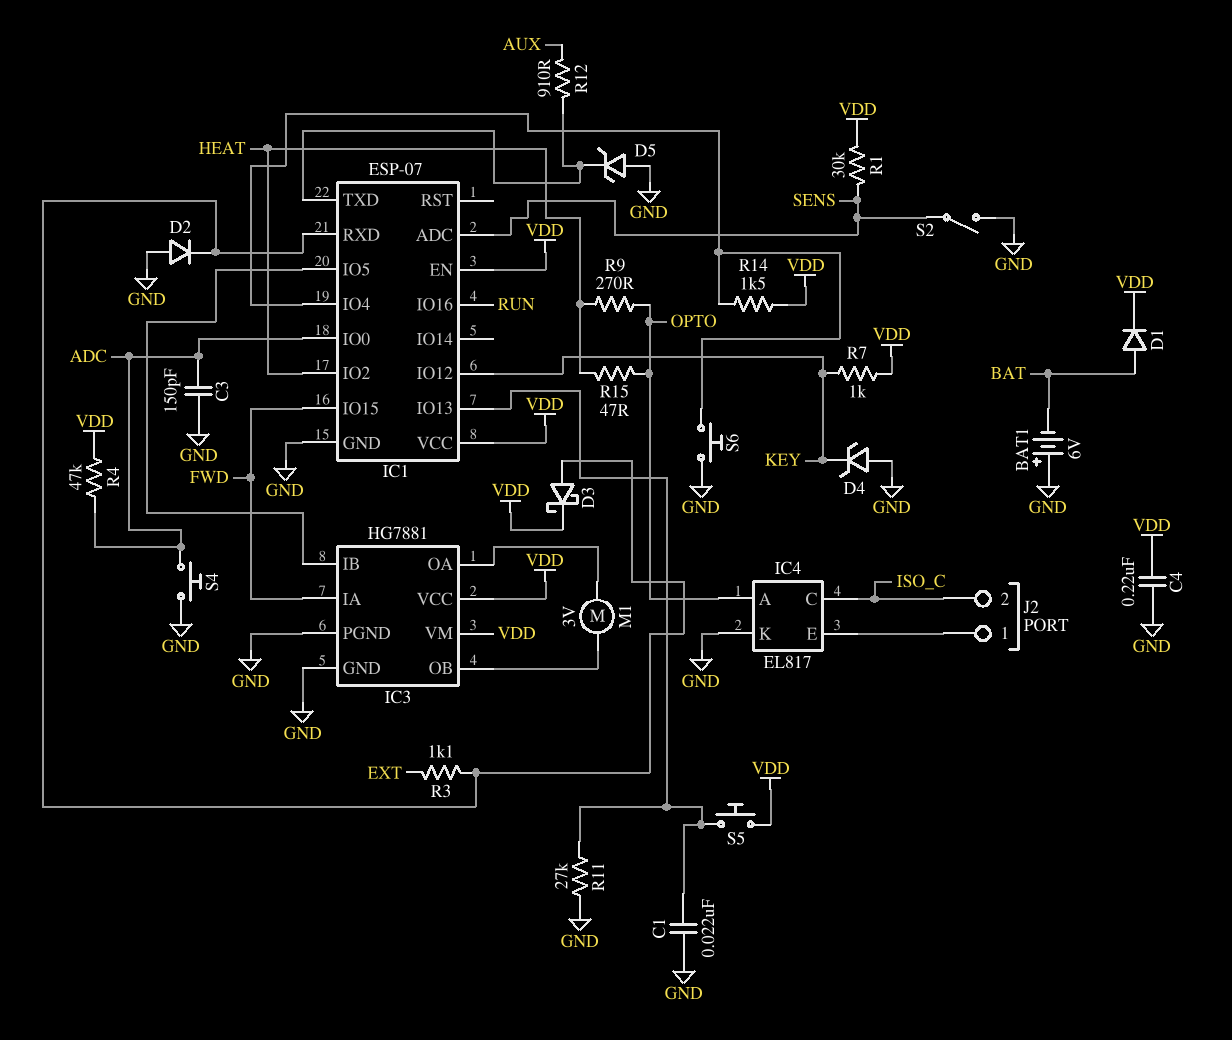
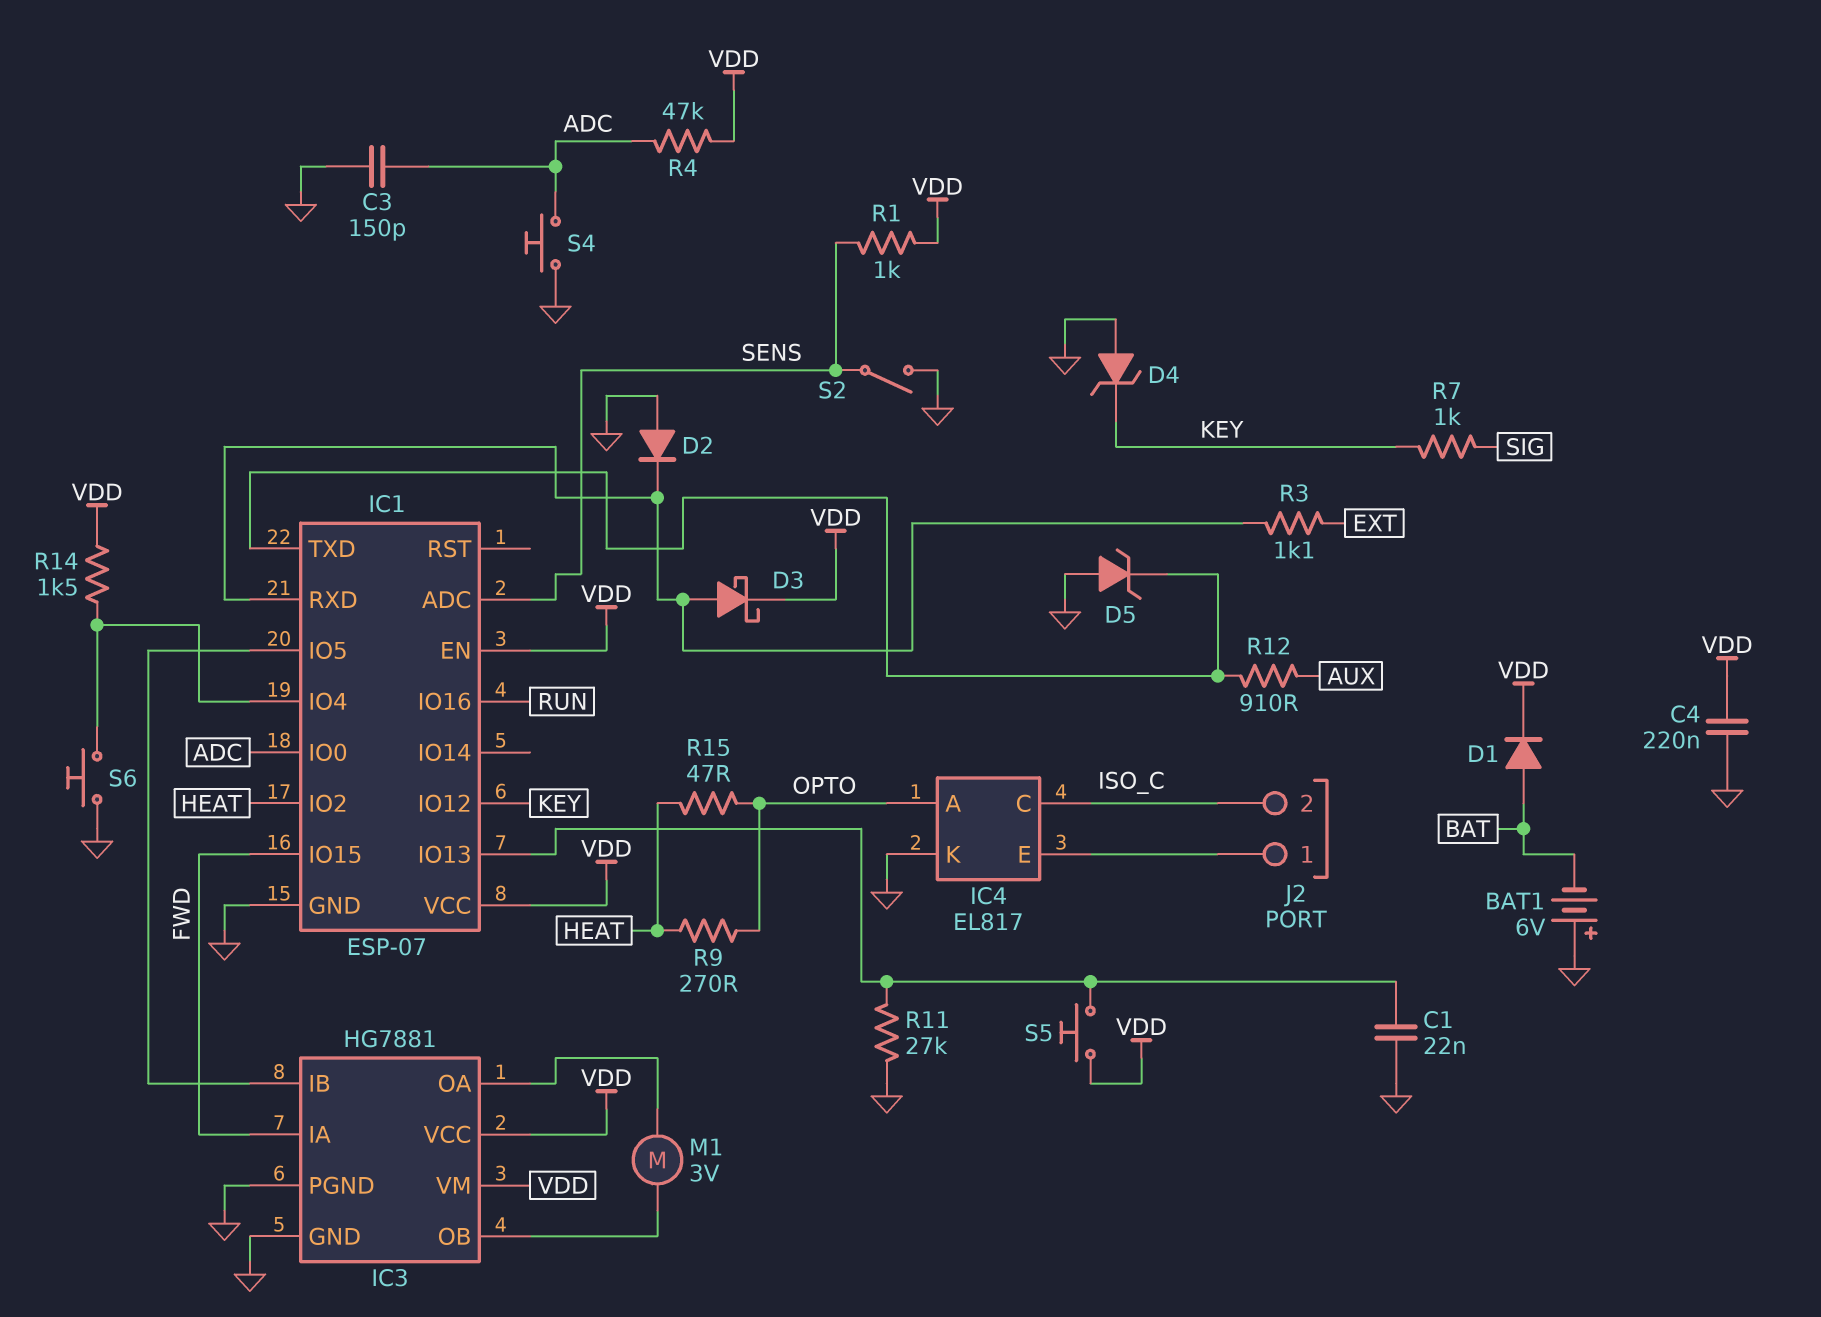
R1: 30k (SENS, VDD) -> 1k (SENS, VDD)
R7: 1k (KEY, VDD) -> 1k (KEY, SIG)

